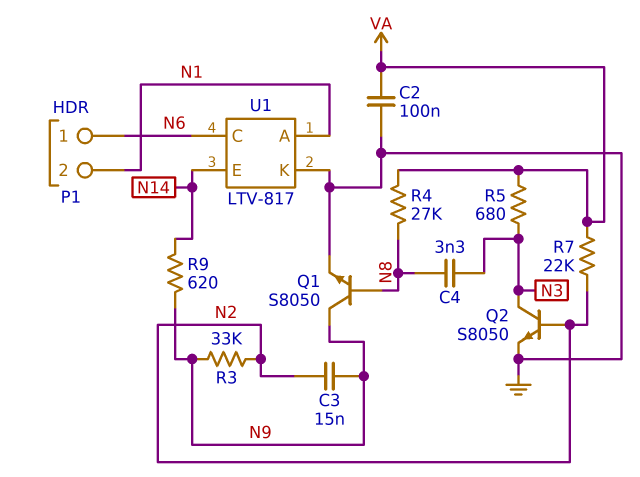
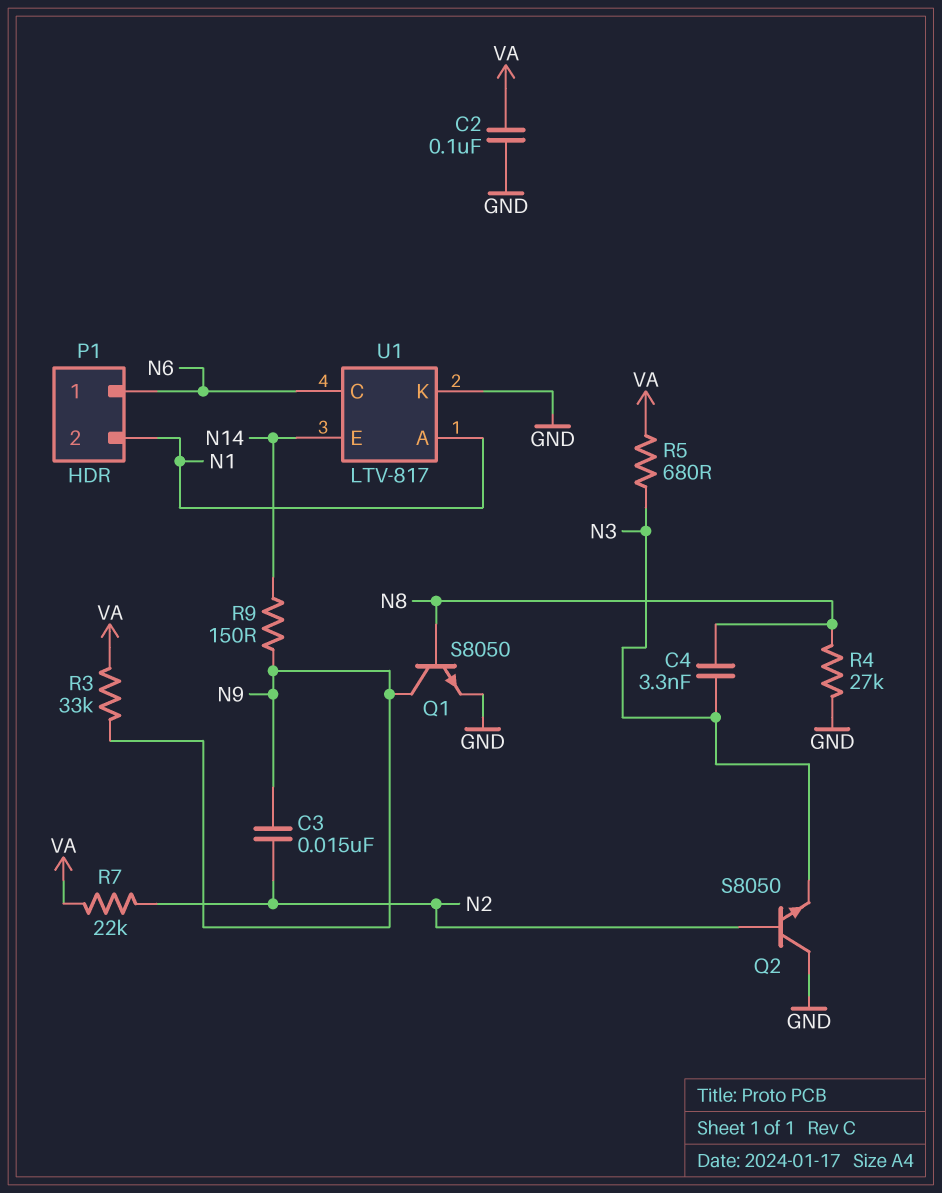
Q2: NPN S8050 (B N2, C N3, E GND) -> NPN S8050 (B N2, C GND, E N3)
R3: 33k (N2, N9) -> 33k (N9, VA)
R4: 27k (N8, VA) -> 27k (GND, N8)
R9: 620 (N9, N14) -> 150 (N9, N14)

